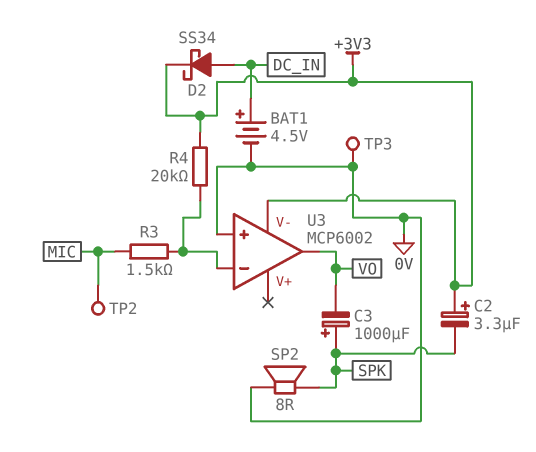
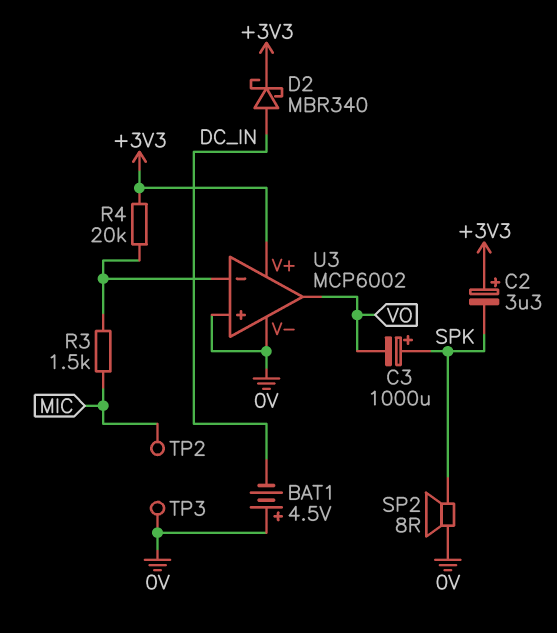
BAT1: 4.5V (plus DC_IN, minus 0V) -> 4.5V (plus 0V, minus DC_IN)
D2: schottky SS34 (A DC_IN, K +3V3) -> schottky MBR340 (A DC_IN, K +3V3)
U3 pin V+: none -> +3V3
U3 pin V-: +3V3 -> 0V

